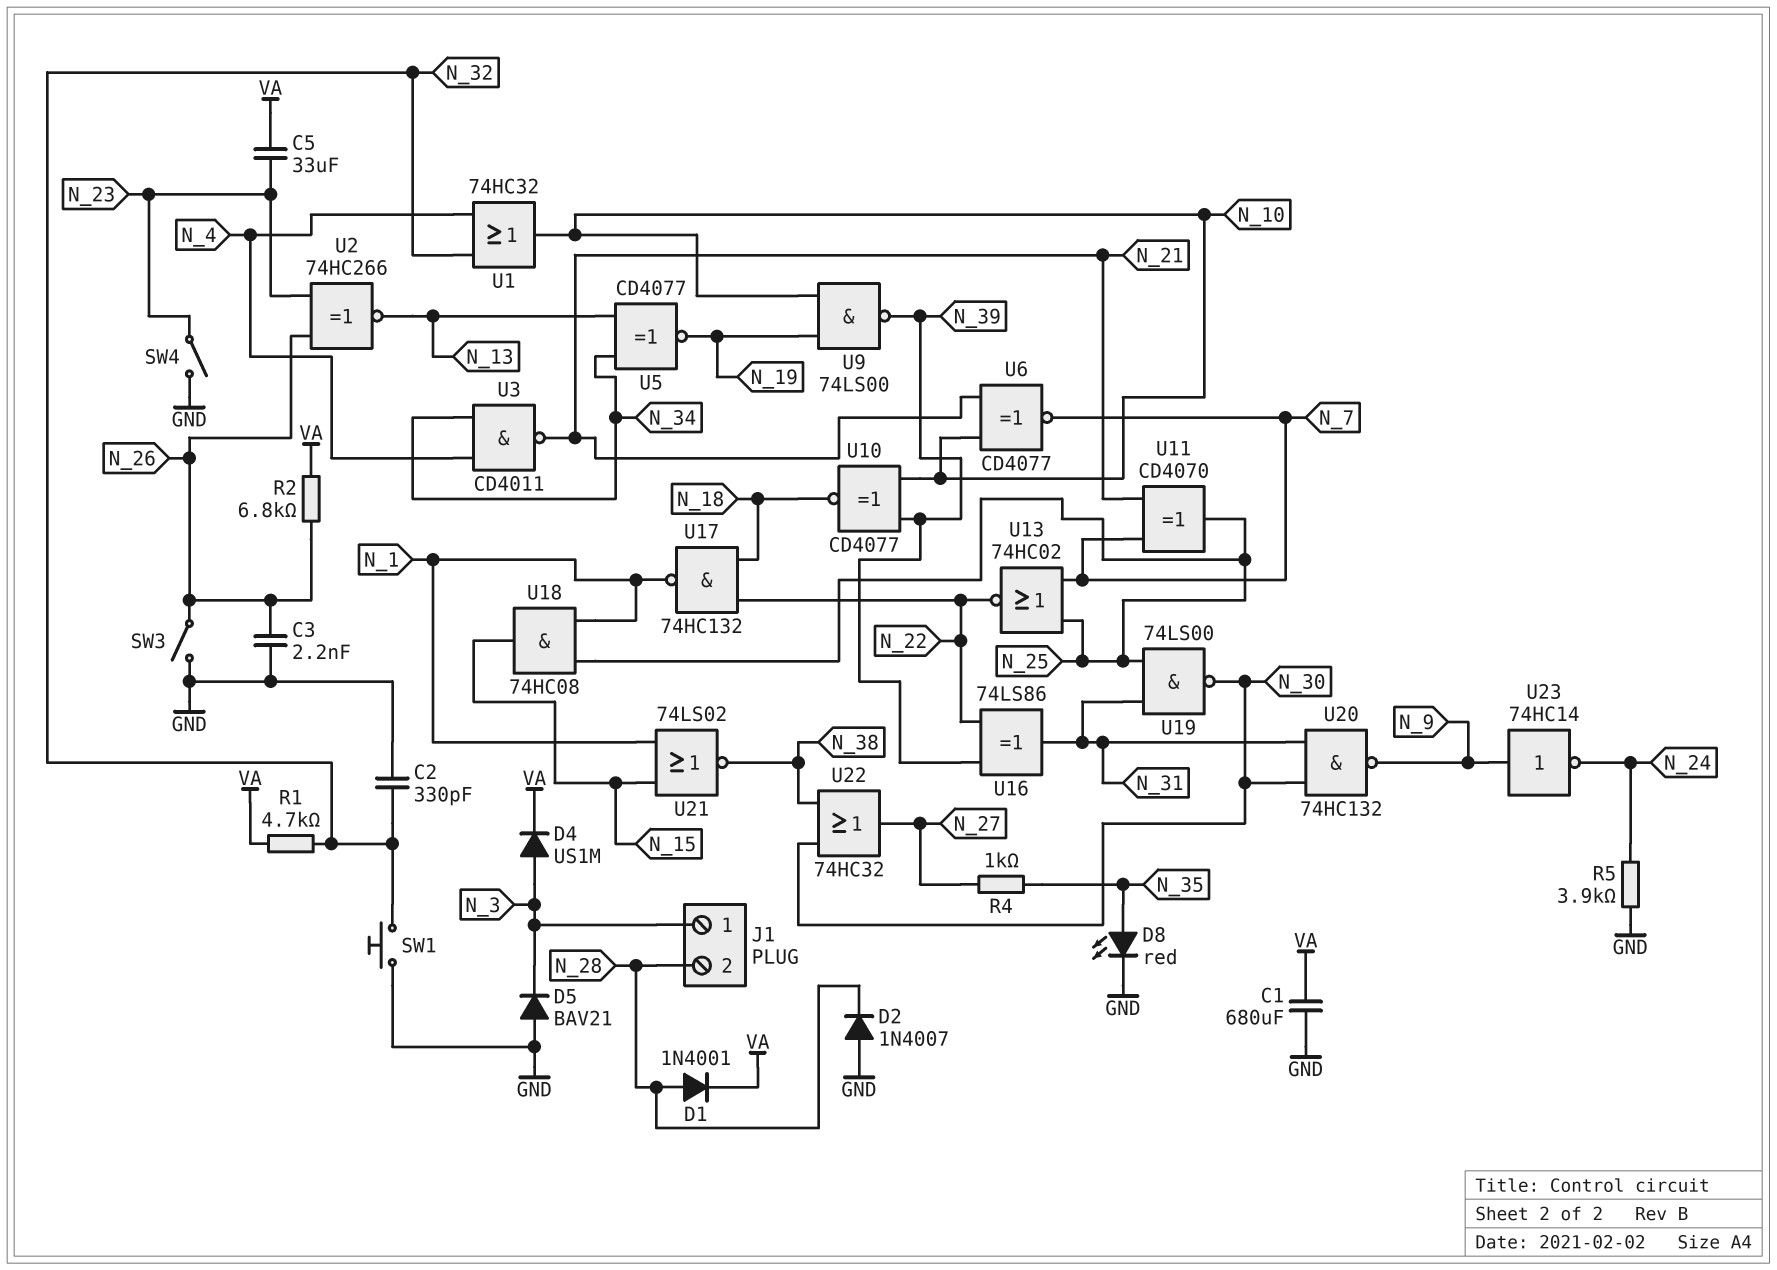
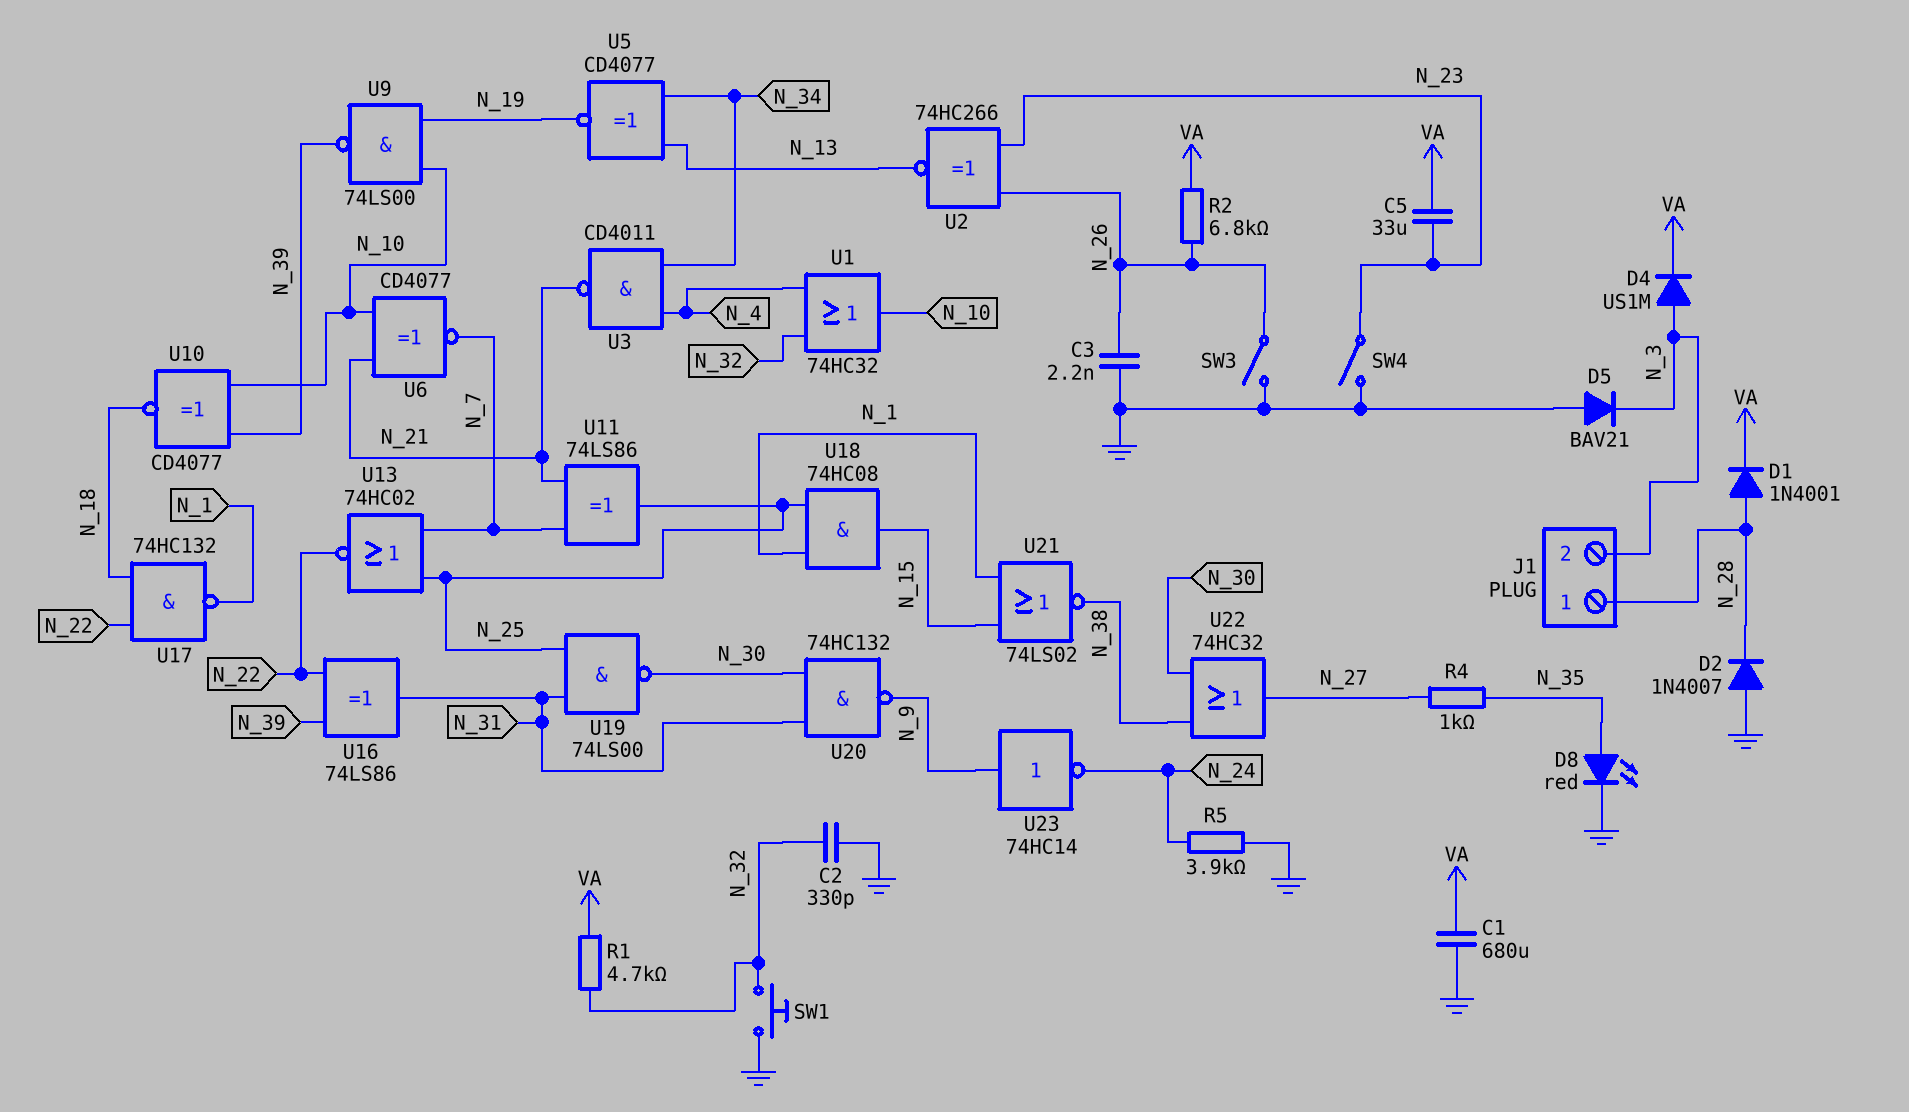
J1 pin 1: N_3 -> N_28
J1 pin 2: N_28 -> N_3
U11: XOR CD4070 (in N_7, in N_21, out N_25) -> XOR 74LS86 (in N_7, in N_21, out N_25)

